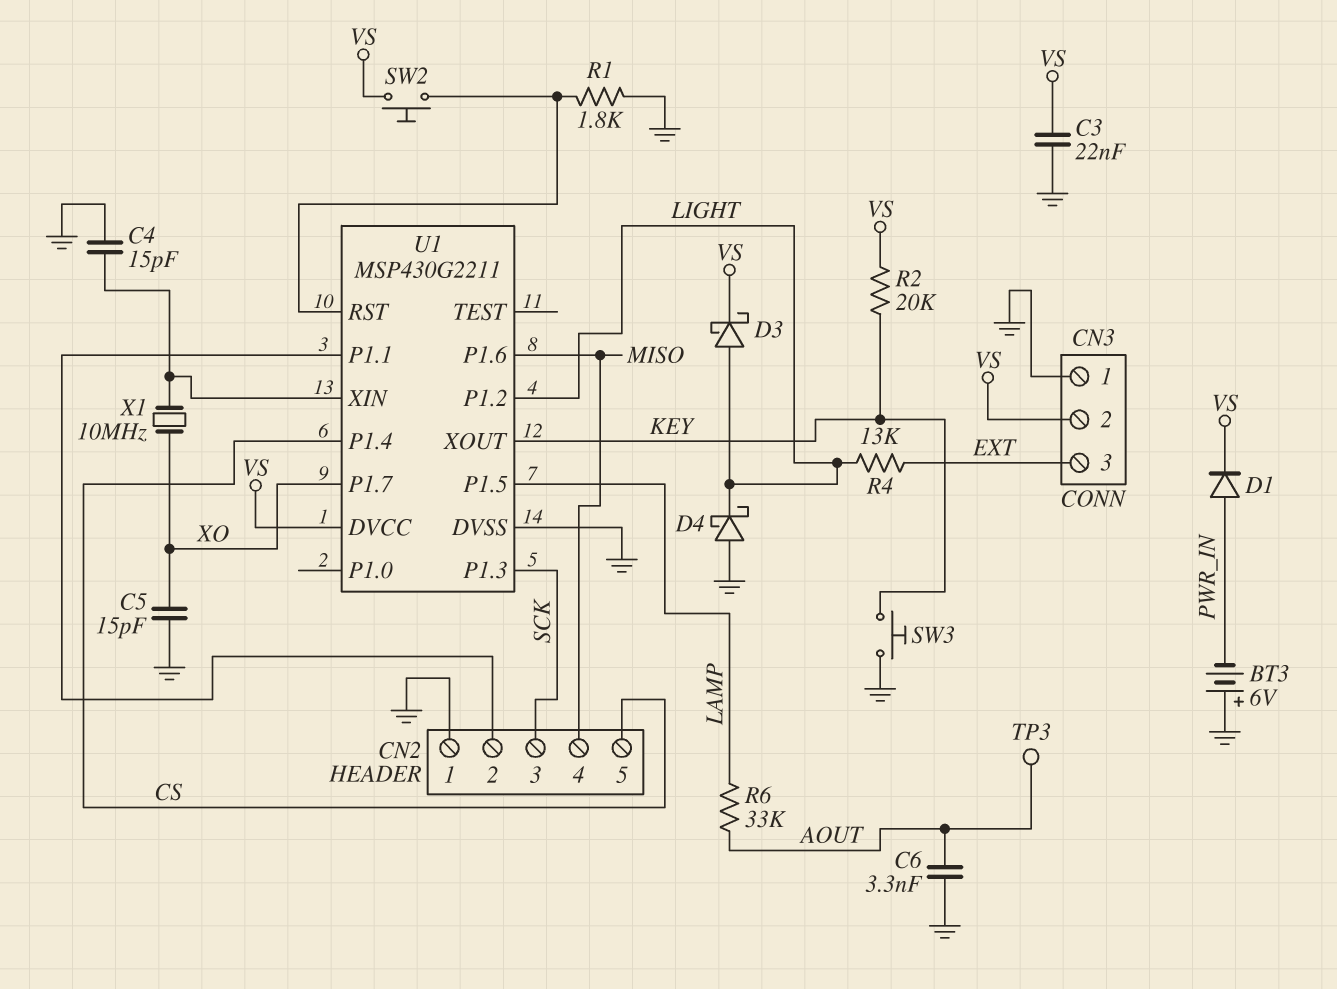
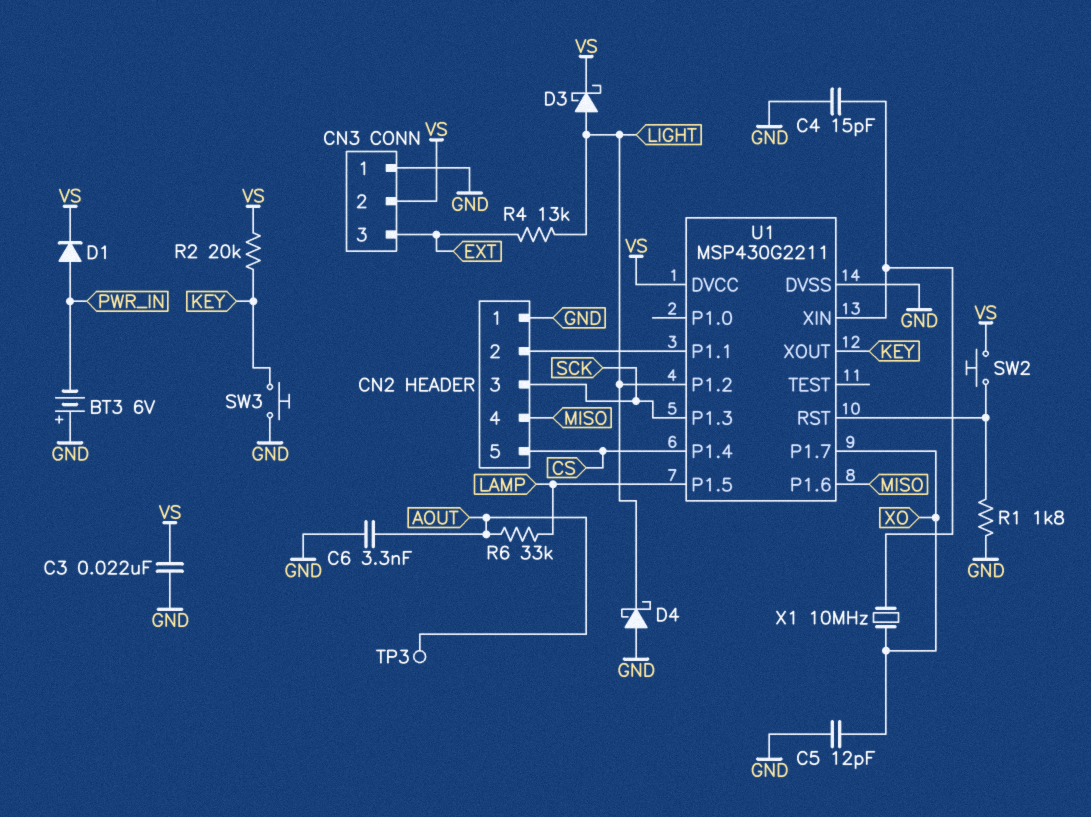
C5: 15pF (GND, XO) -> 12pF (GND, XO)

